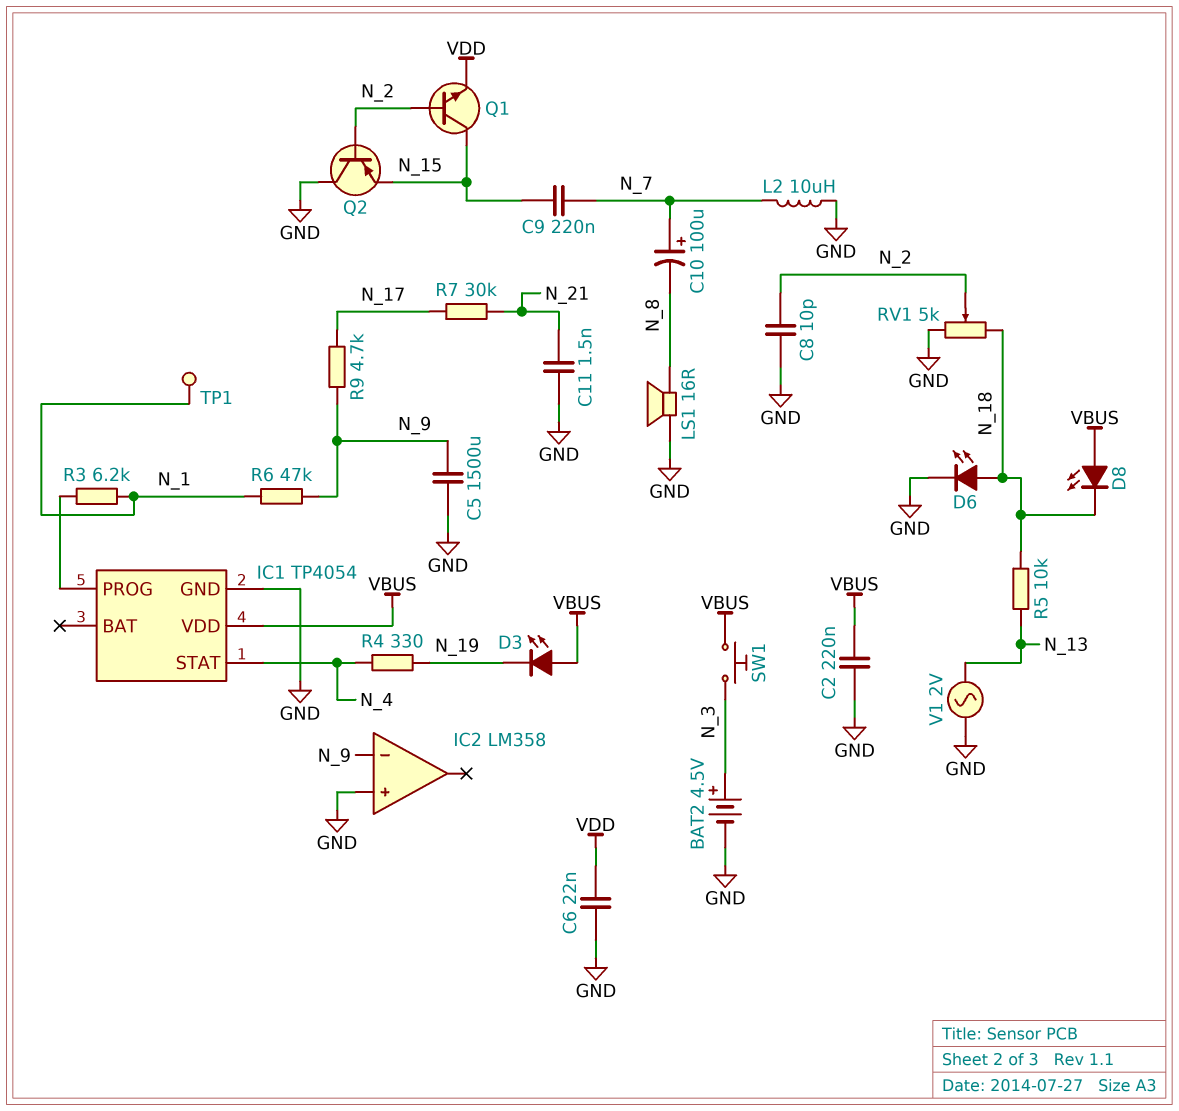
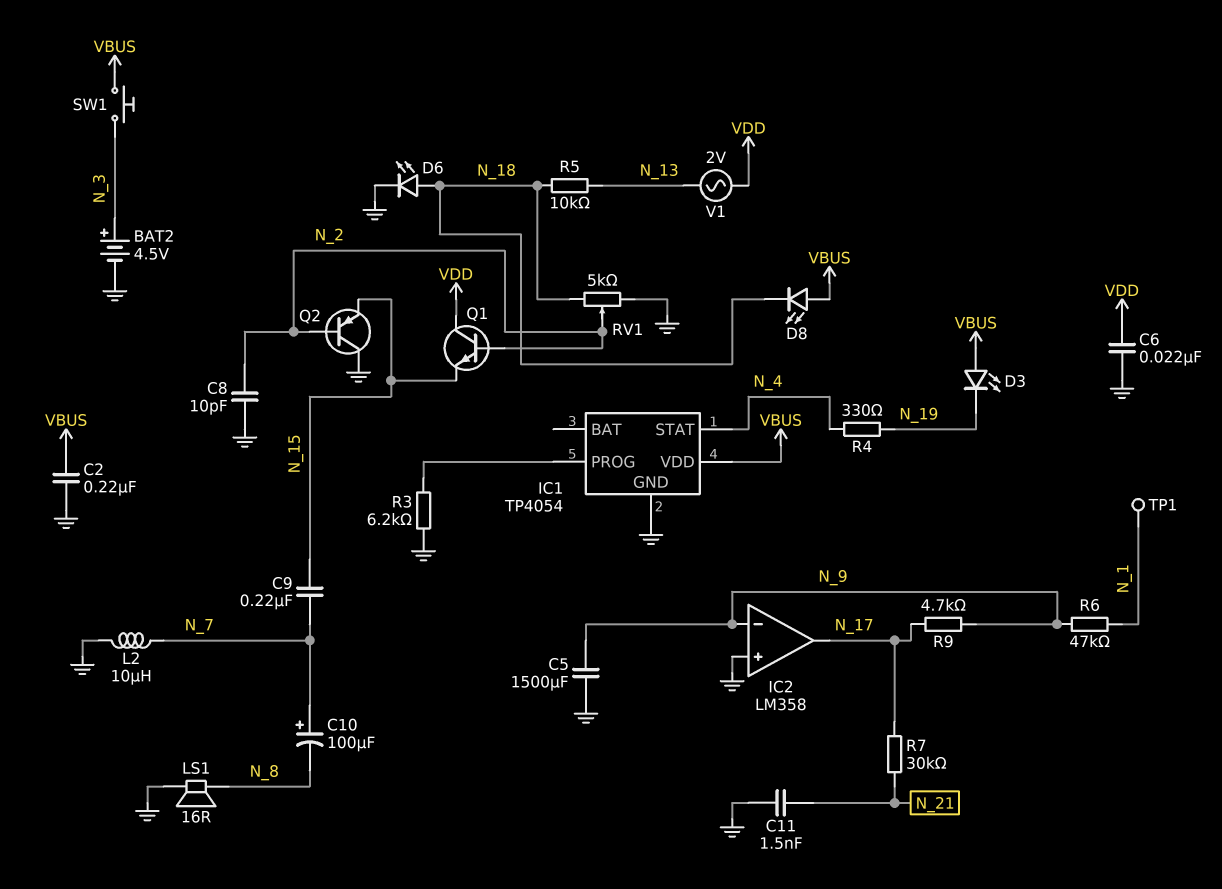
IC2 pin out: none -> N_17
Q1: NPN (B N_2, C N_15, E VDD) -> NPN (B N_2, C VDD, E N_15)
R3: 6.2k (IC1/PROG, N_1) -> 6.2k (GND, IC1/PROG)
V1: AC 2V (GND, N_13) -> AC 2V (N_13, VDD)

